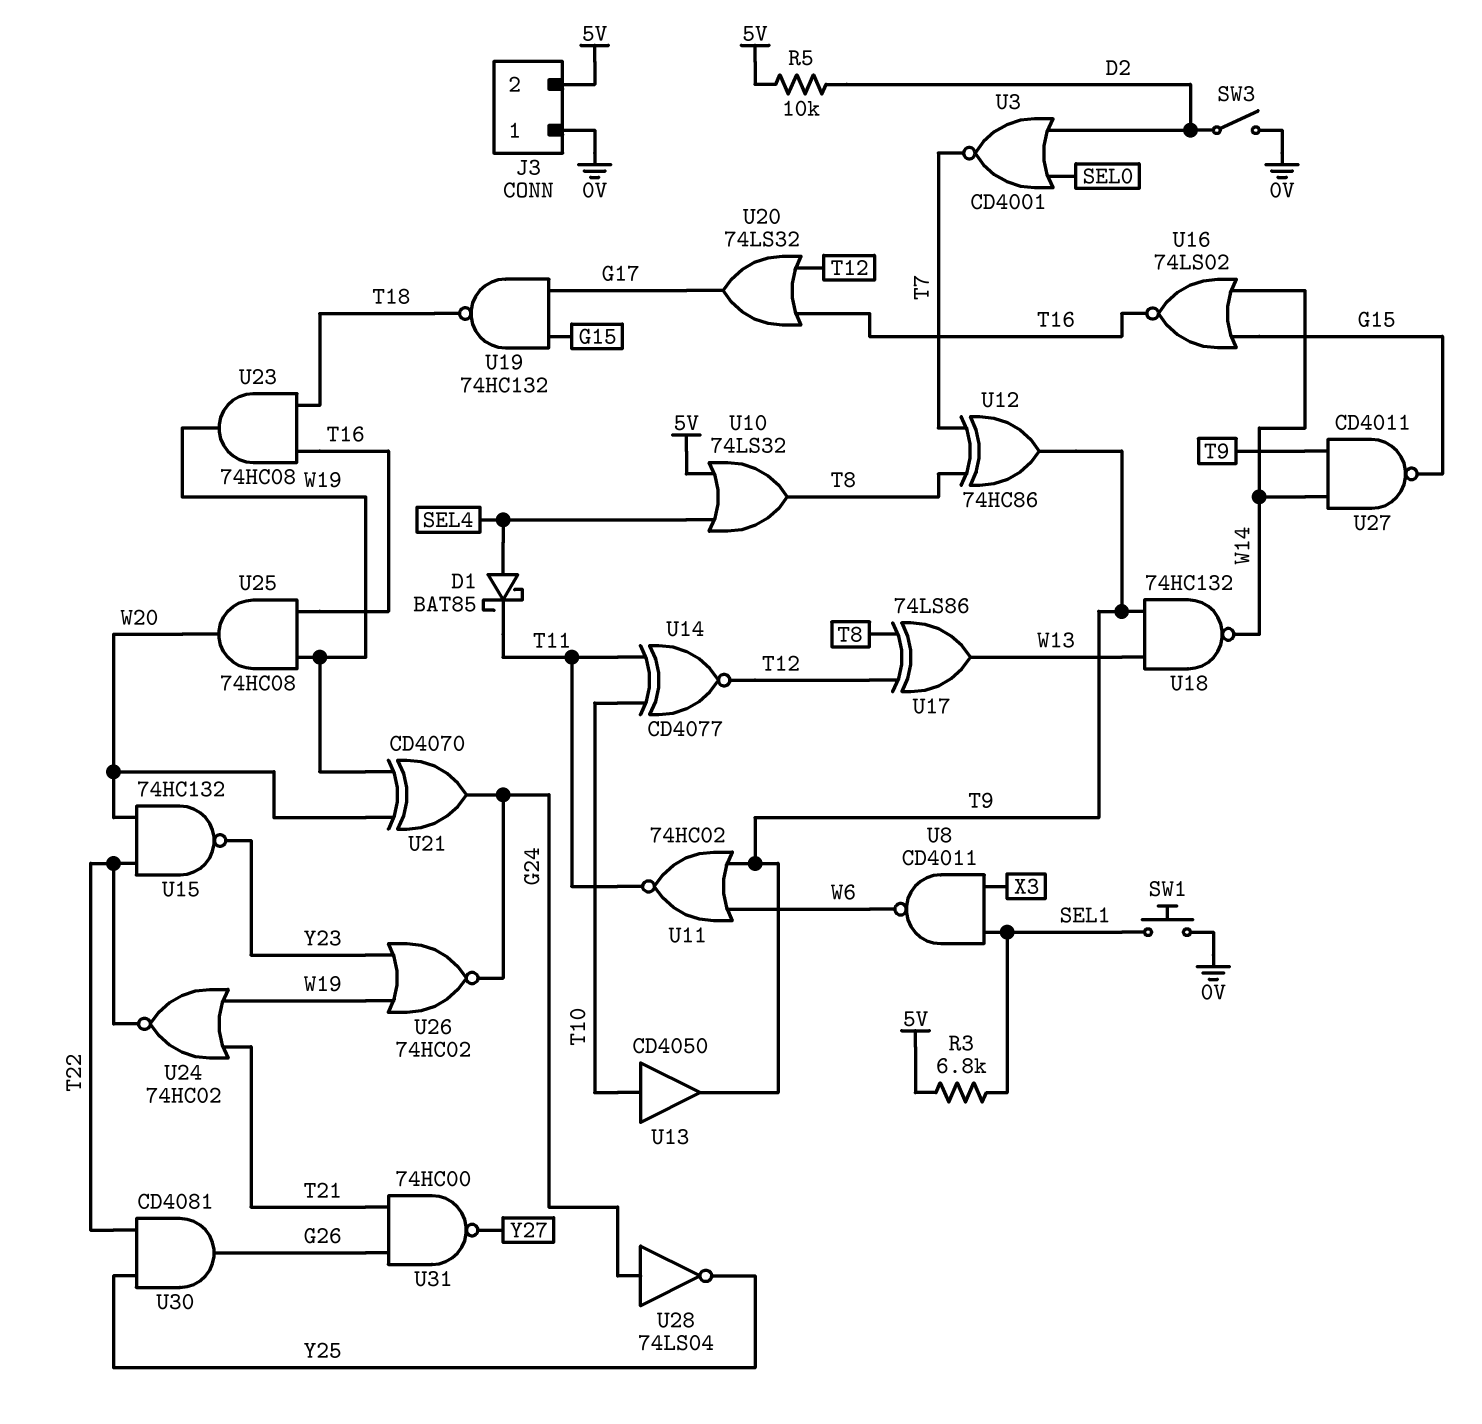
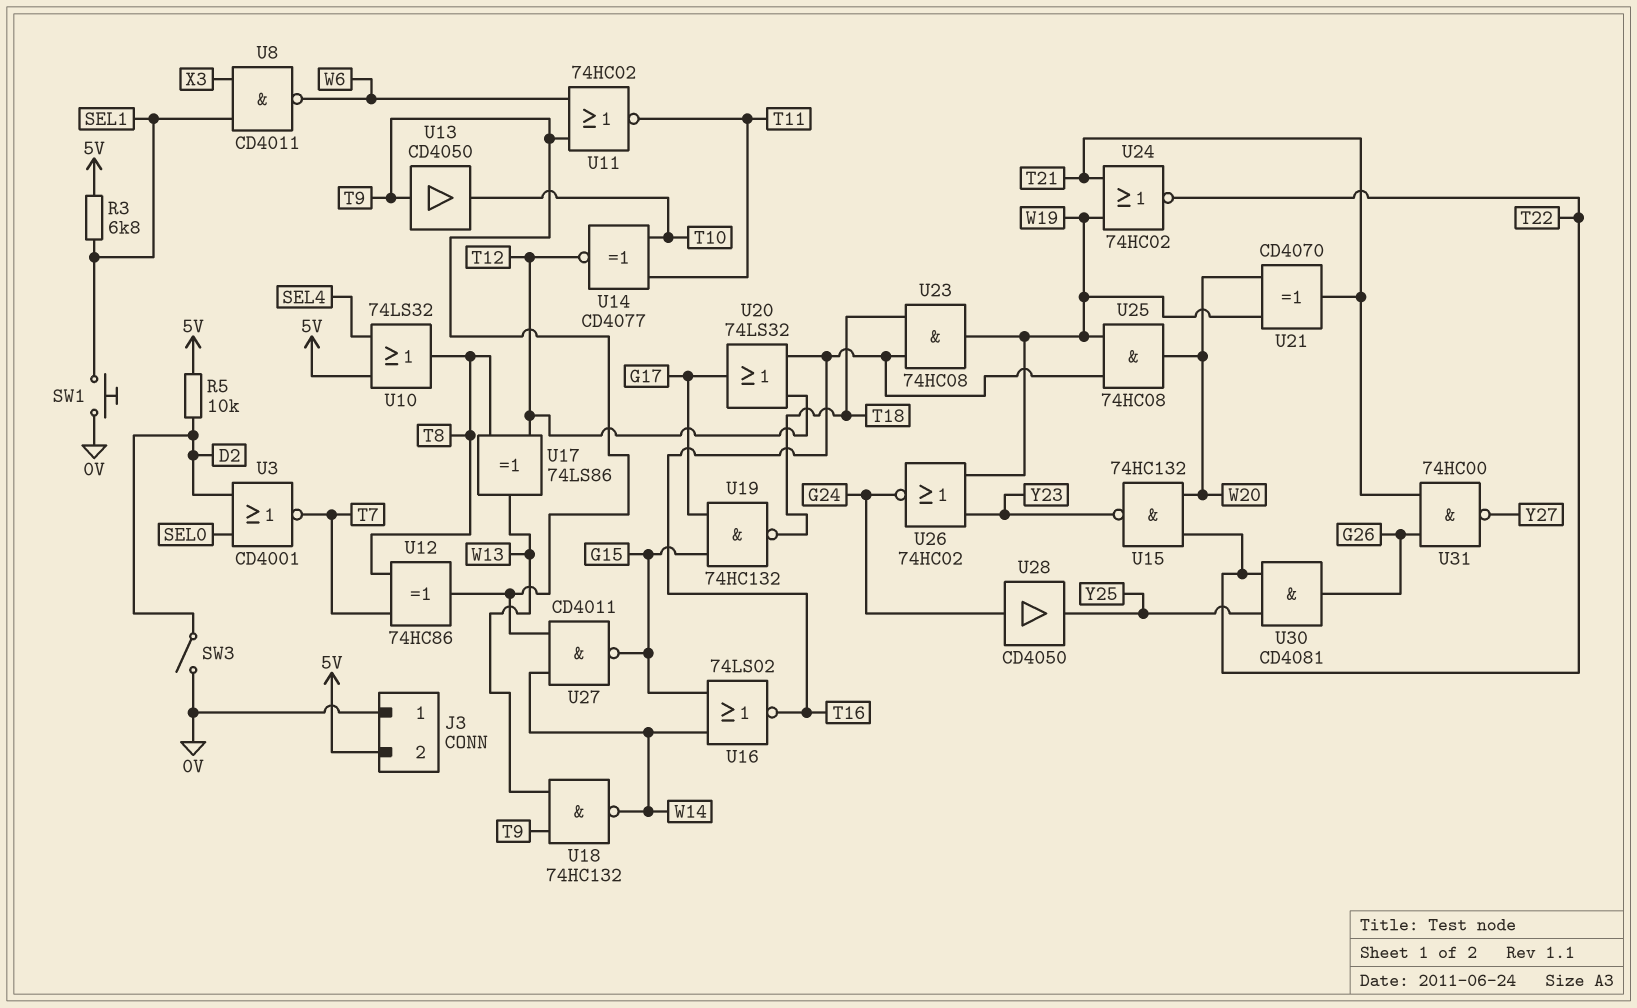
D1: schottky BAT85 (A SEL4, K T11) -> none
U13: buffer CD4050 (in T10, out T9) -> buffer CD4050 (in T9, out T10)
U21: XOR CD4070 (in W19, in W20, out G24) -> XOR CD4070 (in W19, in W20, out T21)
U28: NOT 74LS04 (in G24, out Y25) -> buffer CD4050 (in G24, out Y25)

